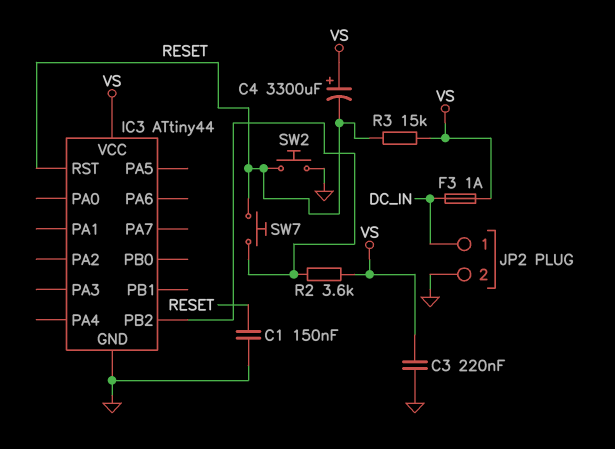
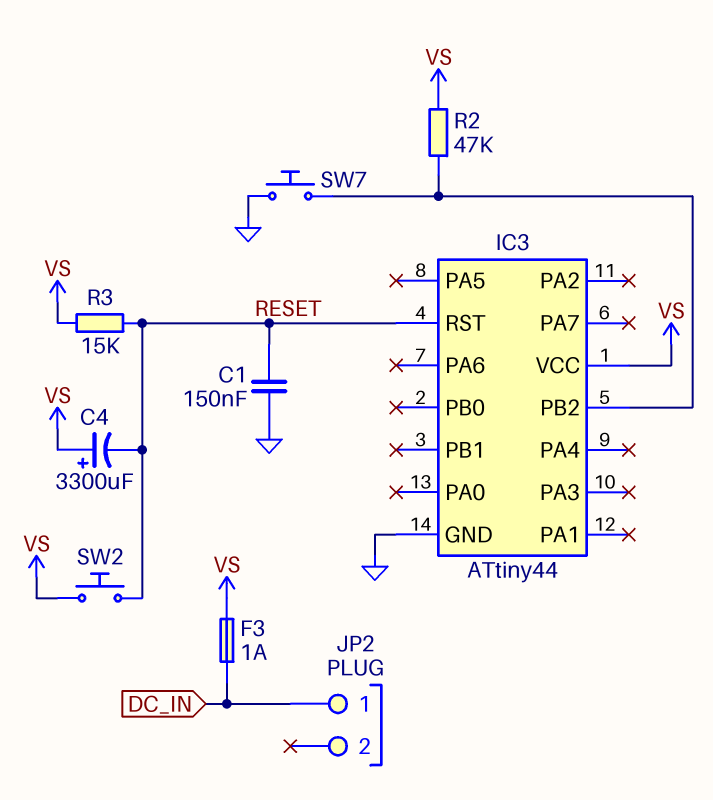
C3: 220nF (GND, VS) -> none
JP2 pin 2: GND -> none
R2: 3.6k (IC3/PB2, VS) -> 47k (IC3/PB2, VS)
SW2: button (GND, RESET) -> button (RESET, VS)
SW7: button (IC3/PB2, RESET) -> button (GND, IC3/PB2)

